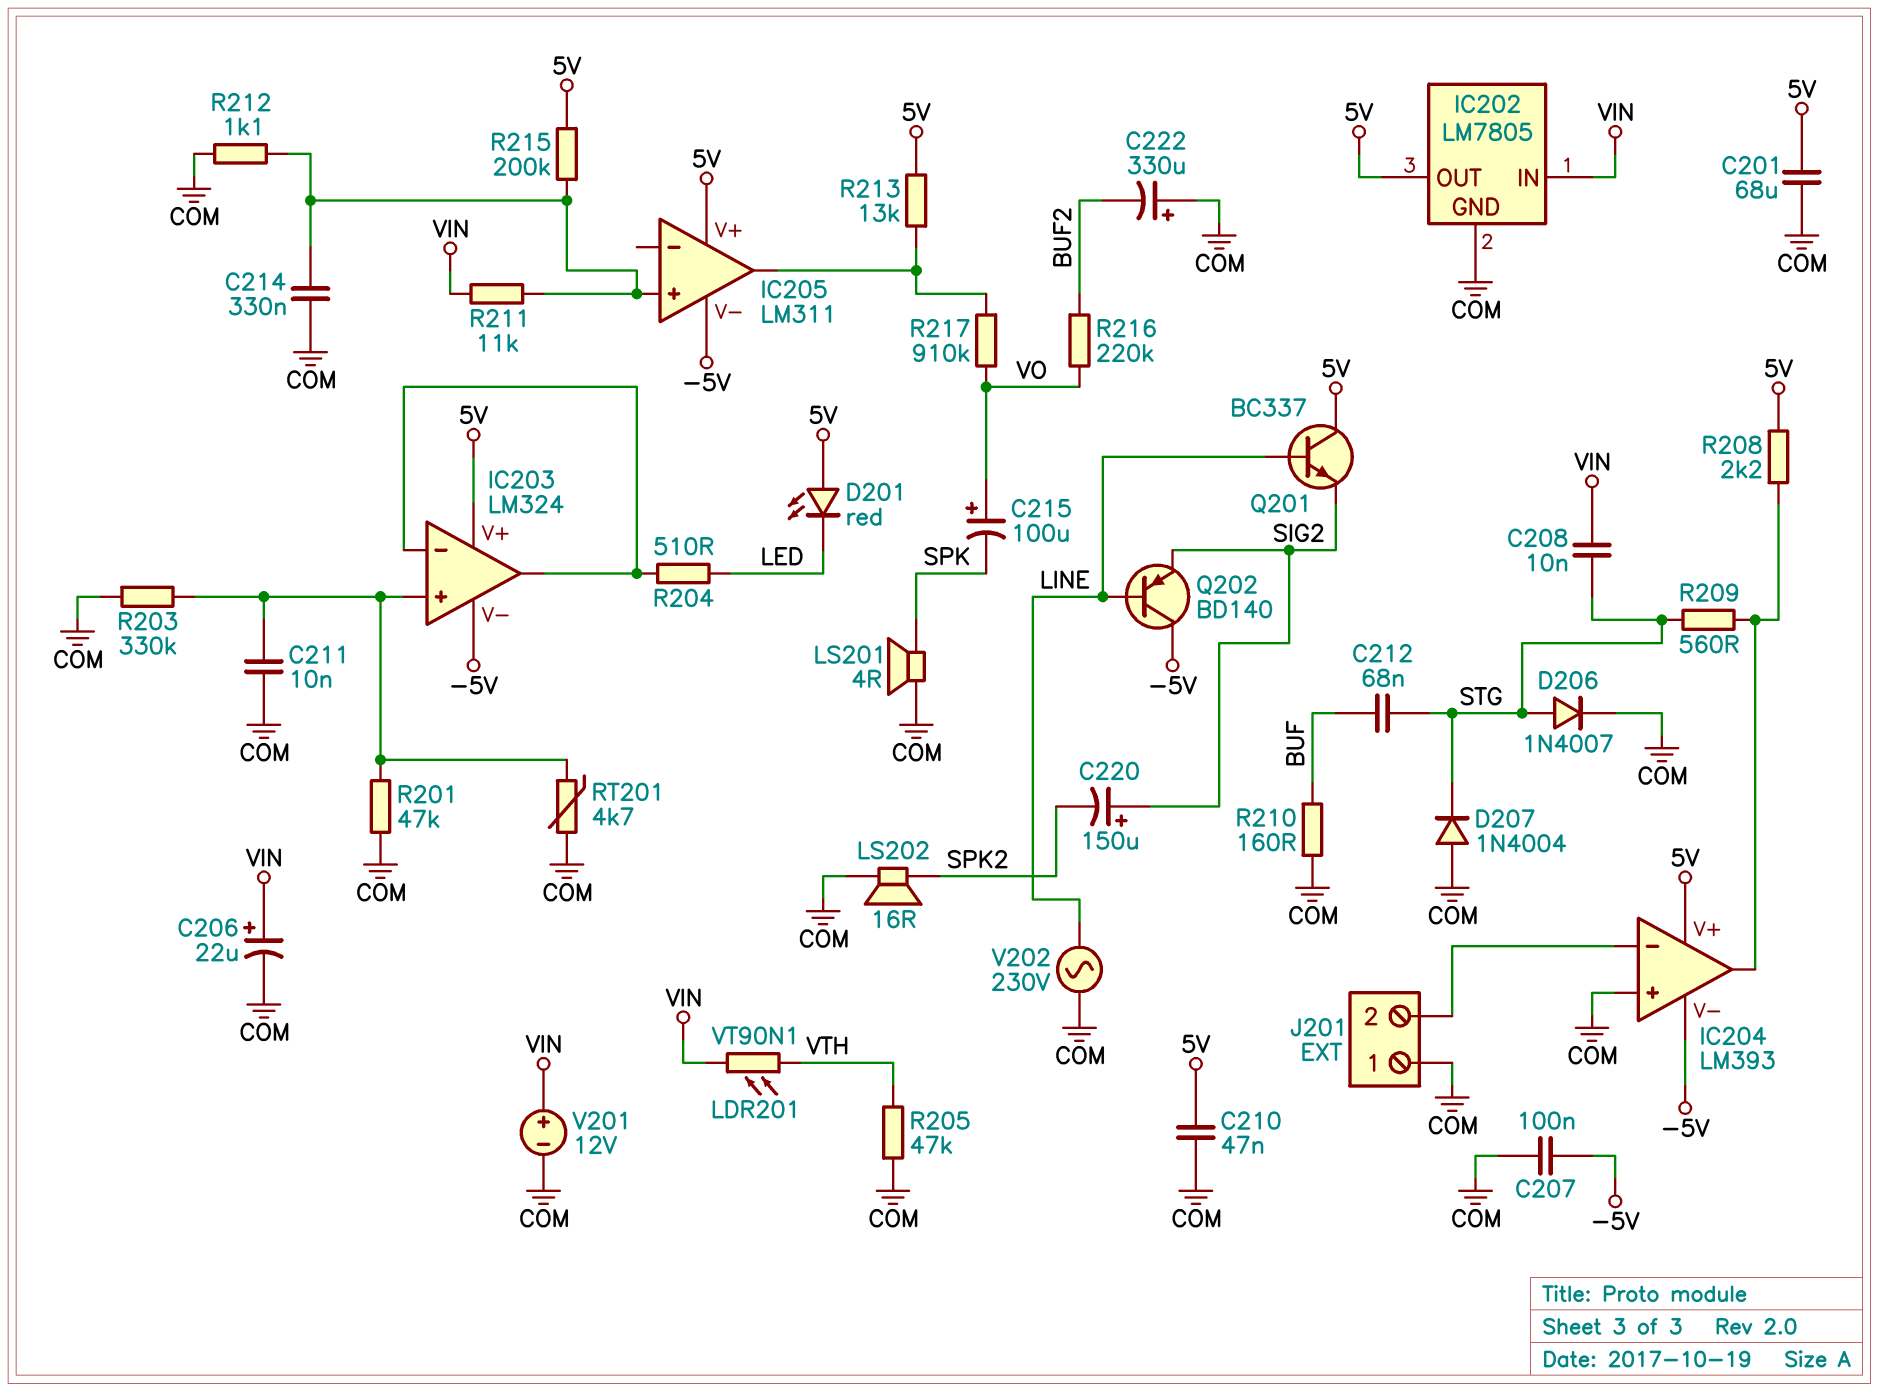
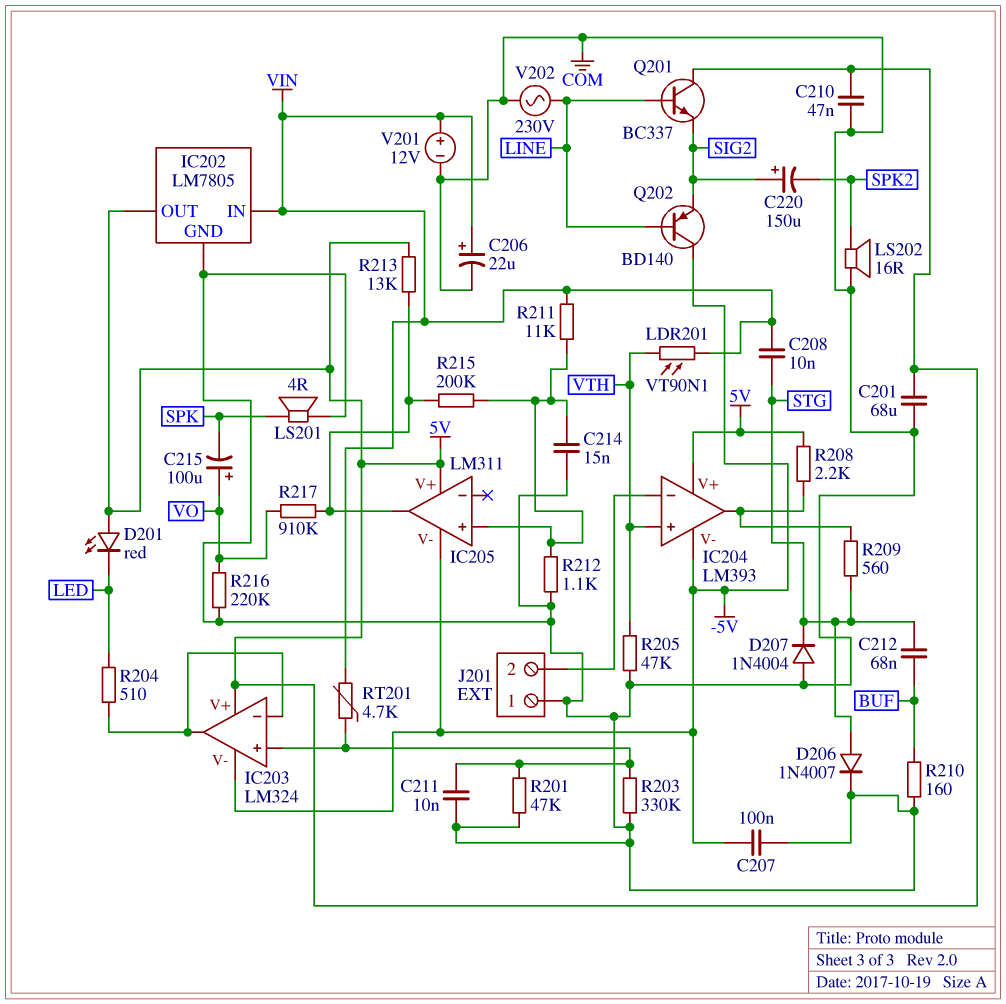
C214: 330nF (COM, IC205/in+) -> 15nF (COM, IC205/in+)
C222: 330uF (plus COM, minus BUF2) -> none
IC204 pin in+: COM -> VTH
R215: 200k (5V, IC205/in+) -> 200k (IC205/in+, IC205/out)
R216: 220k (BUF2, VO) -> 220k (COM, VO)
RT201: 4.7k (COM, IC203/in+) -> 4.7k (IC203/in+, VIN)

